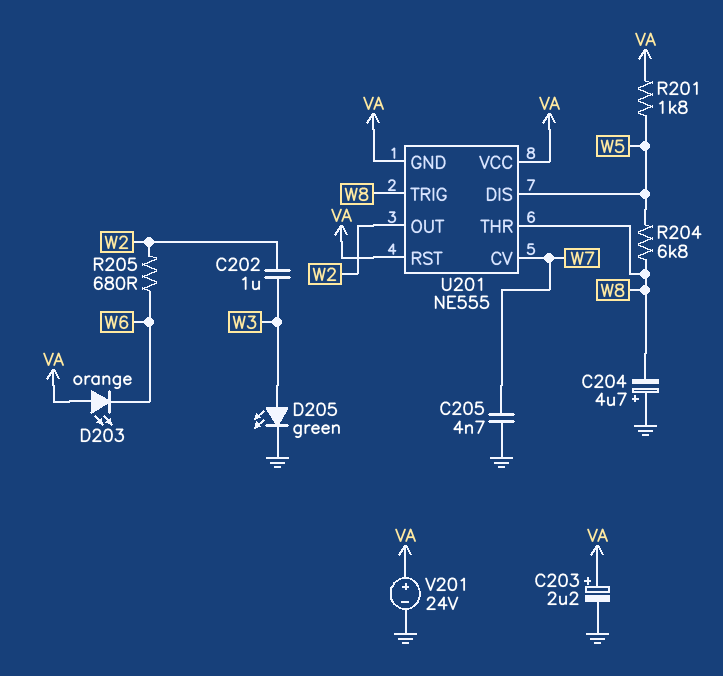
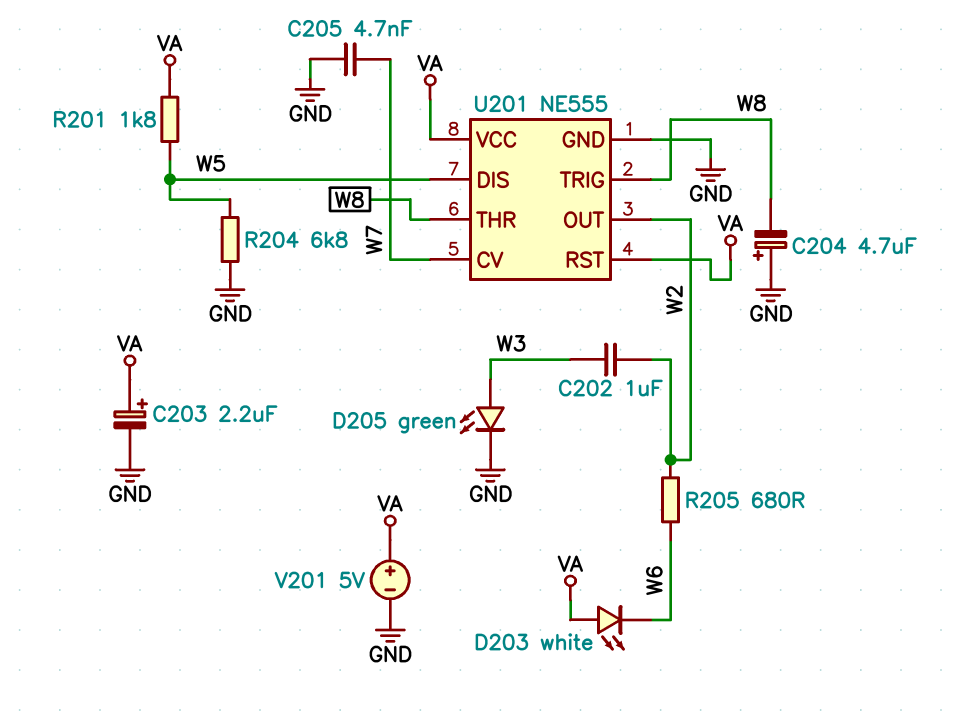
D203: LED orange (A VA, K W6) -> LED white (A VA, K W6)
R204: 6.8k (W5, W8) -> 6.8k (GND, W5)
U201 pin GND: VA -> GND
V201: 24V (plus VA, minus GND) -> 5V (plus VA, minus GND)

